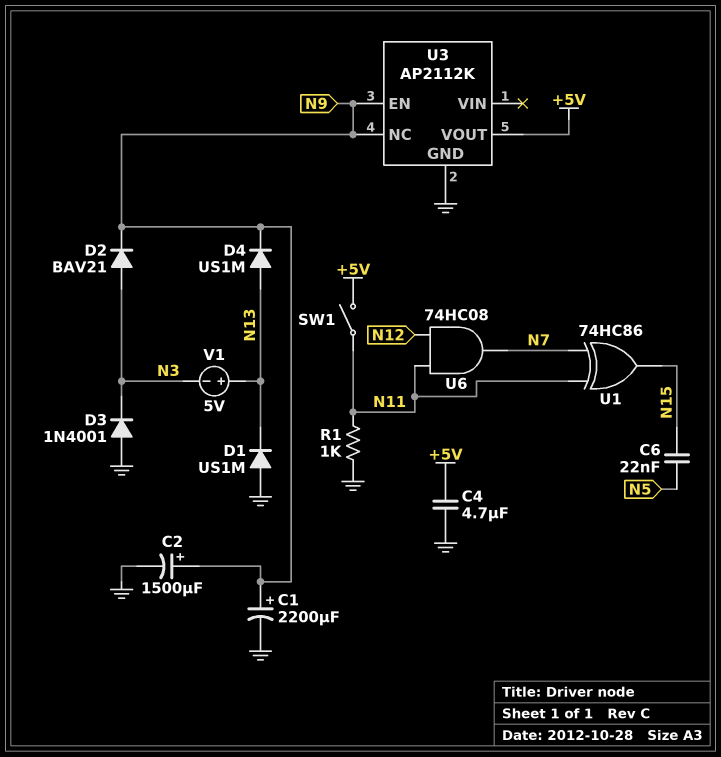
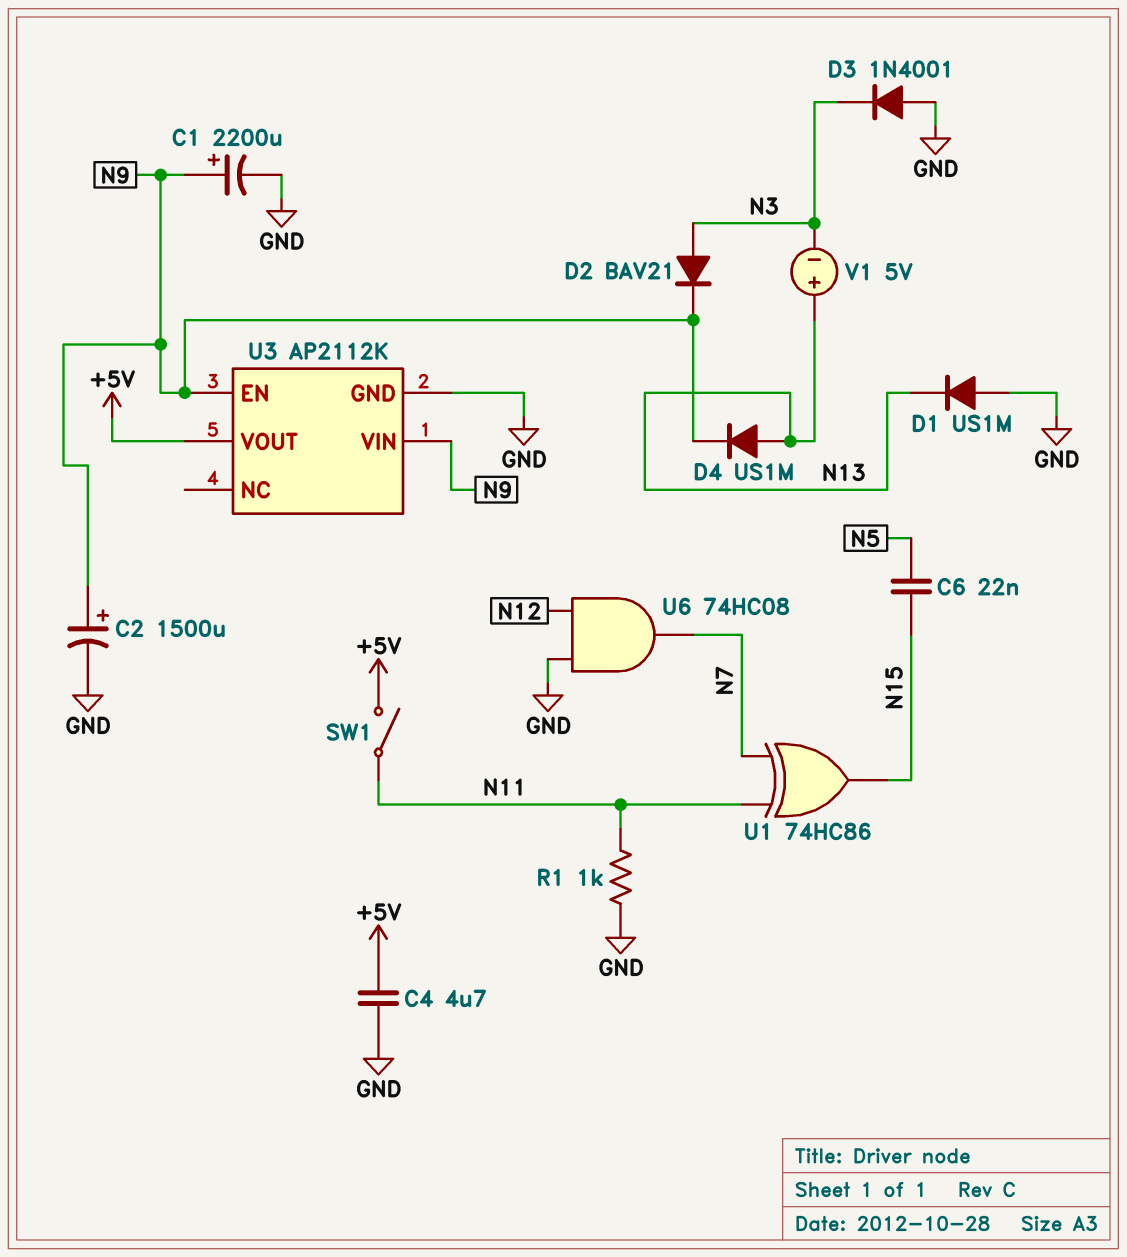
U3 pin NC: N9 -> none
U3 pin VIN: none -> N9
U6: AND 74HC08 (in N11, in N12, out N7) -> AND 74HC08 (in GND, in N12, out N7)

